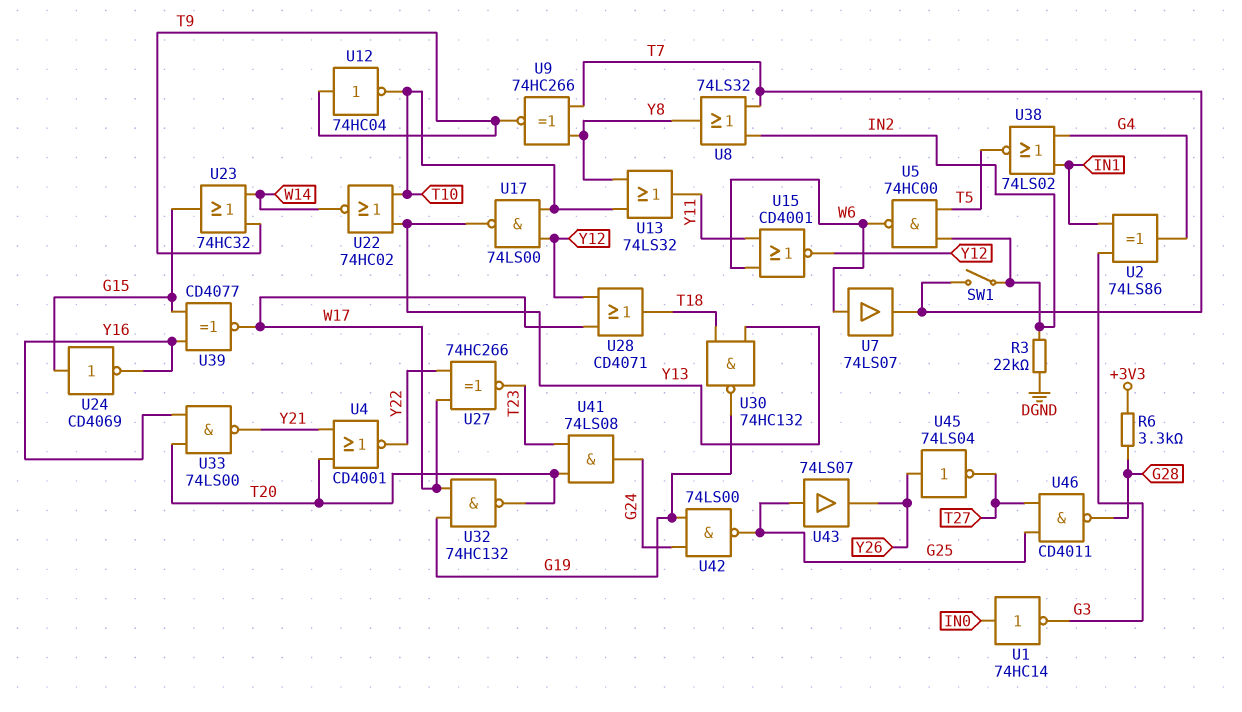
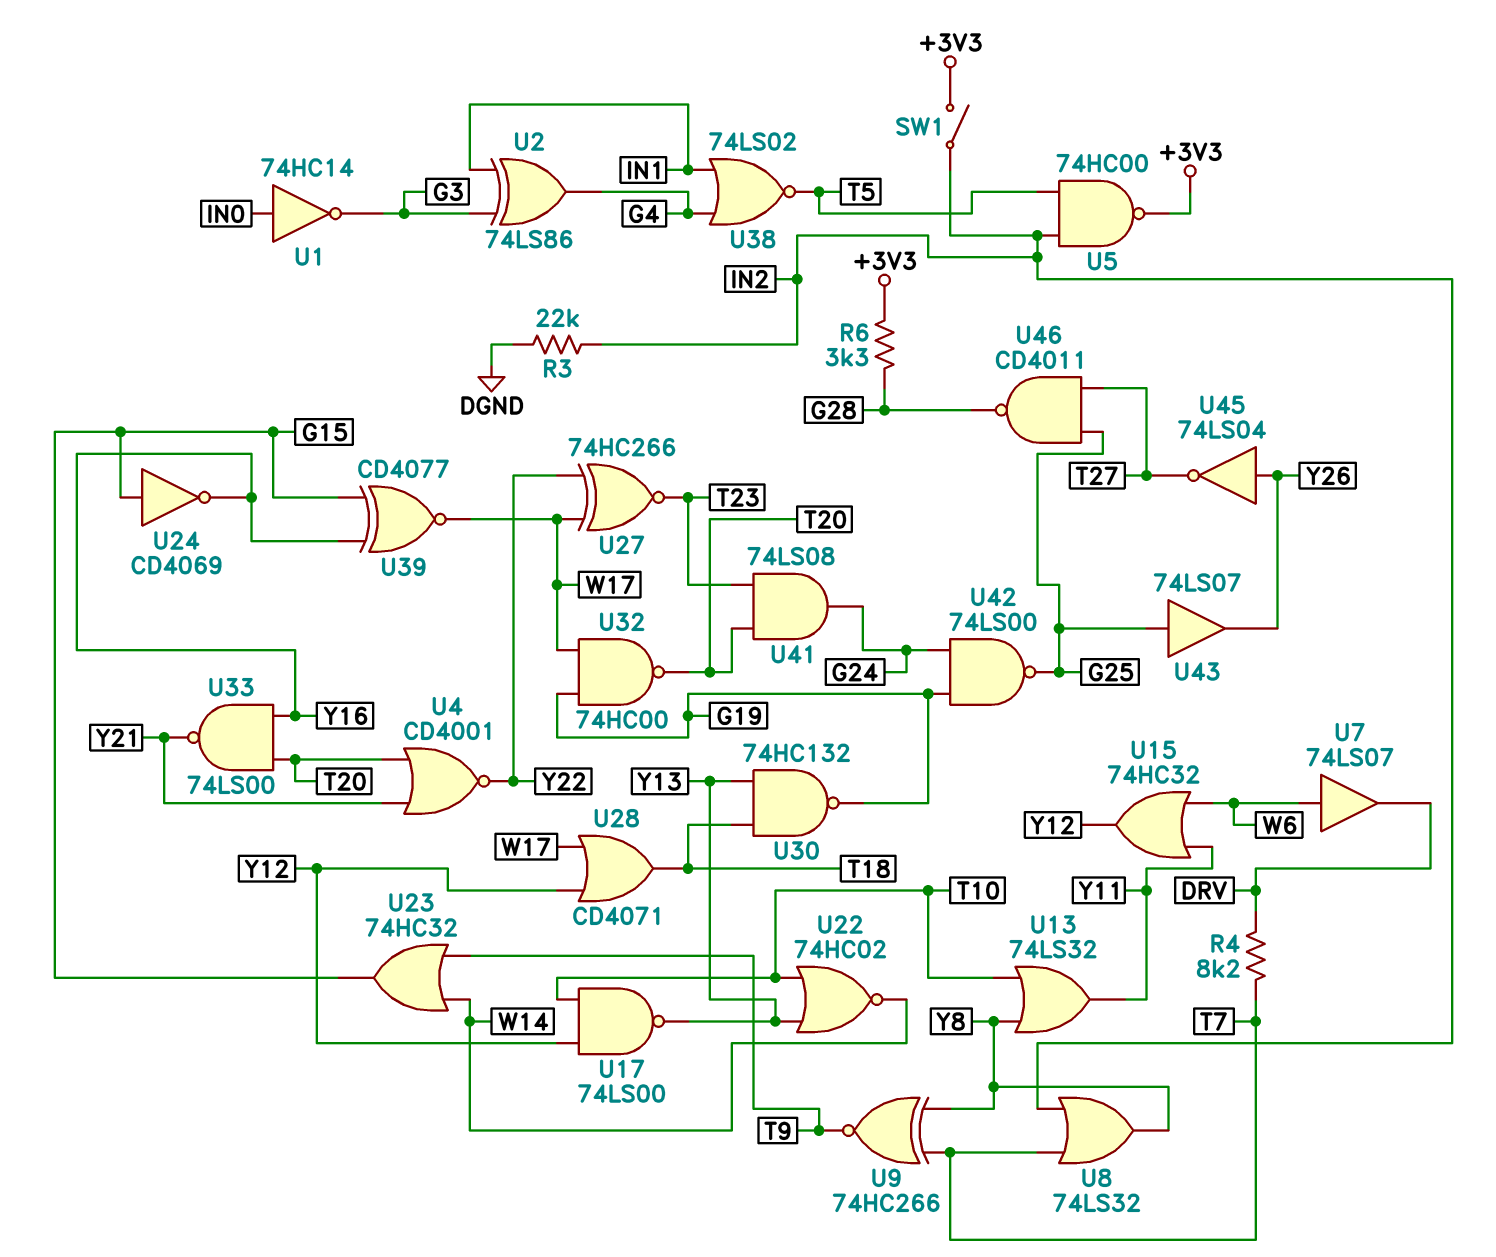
R4: none -> 8.2k (DRV, T7)
SW1: switch (IN2, T7) -> switch (+3V3, IN2)
U5: NAND 74HC00 (in IN2, in T5, out W6) -> NAND 74HC00 (in IN2, in T5, out +3V3)
U7: buffer 74LS07 (in W6, out T7) -> buffer 74LS07 (in W6, out DRV)
U12: NOT 74HC04 (in T9, out T10) -> none
U15: NOR CD4001 (in W6, in Y11, out Y12) -> OR 74HC32 (in W6, in Y11, out Y12)
U32: NAND 74HC132 (in G19, in W17, out T20) -> NAND 74HC00 (in G19, in W17, out T20)

